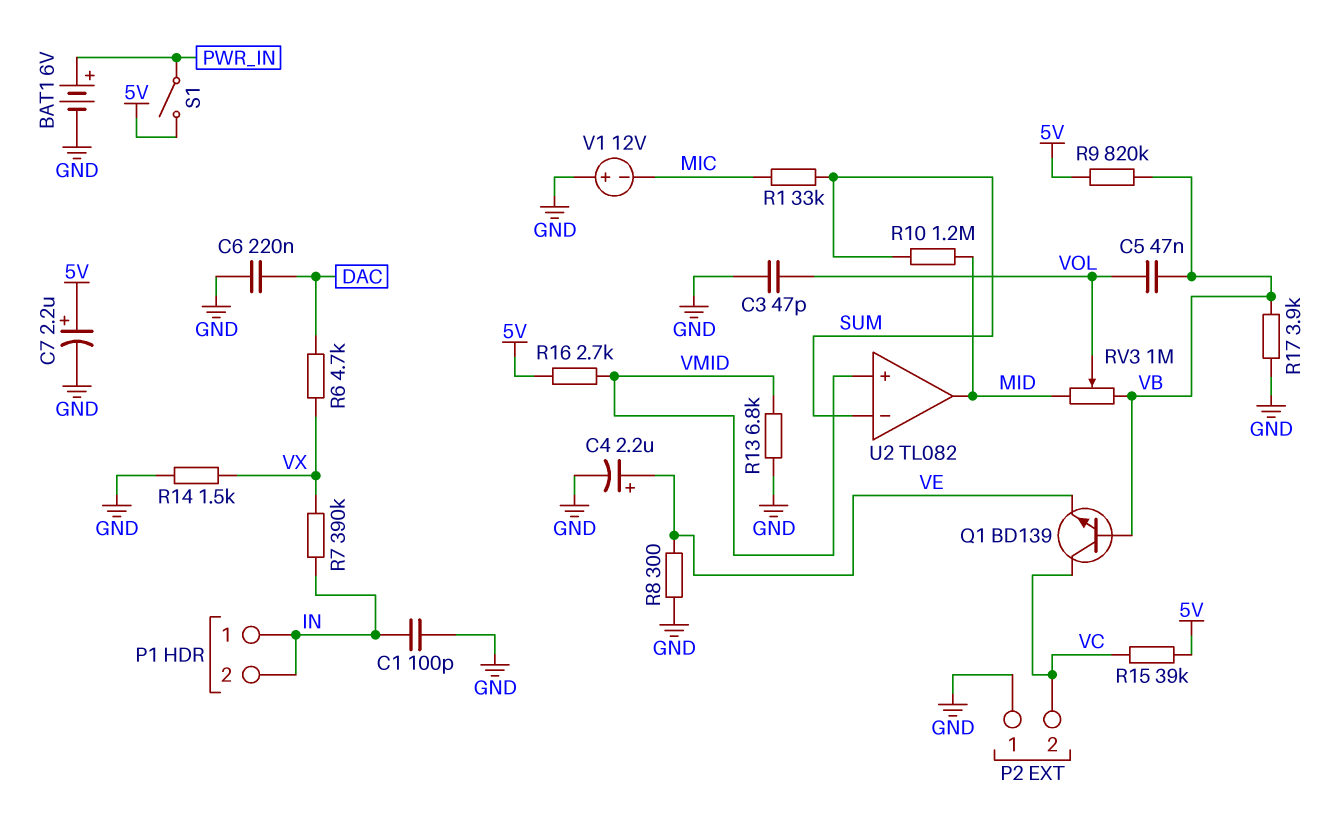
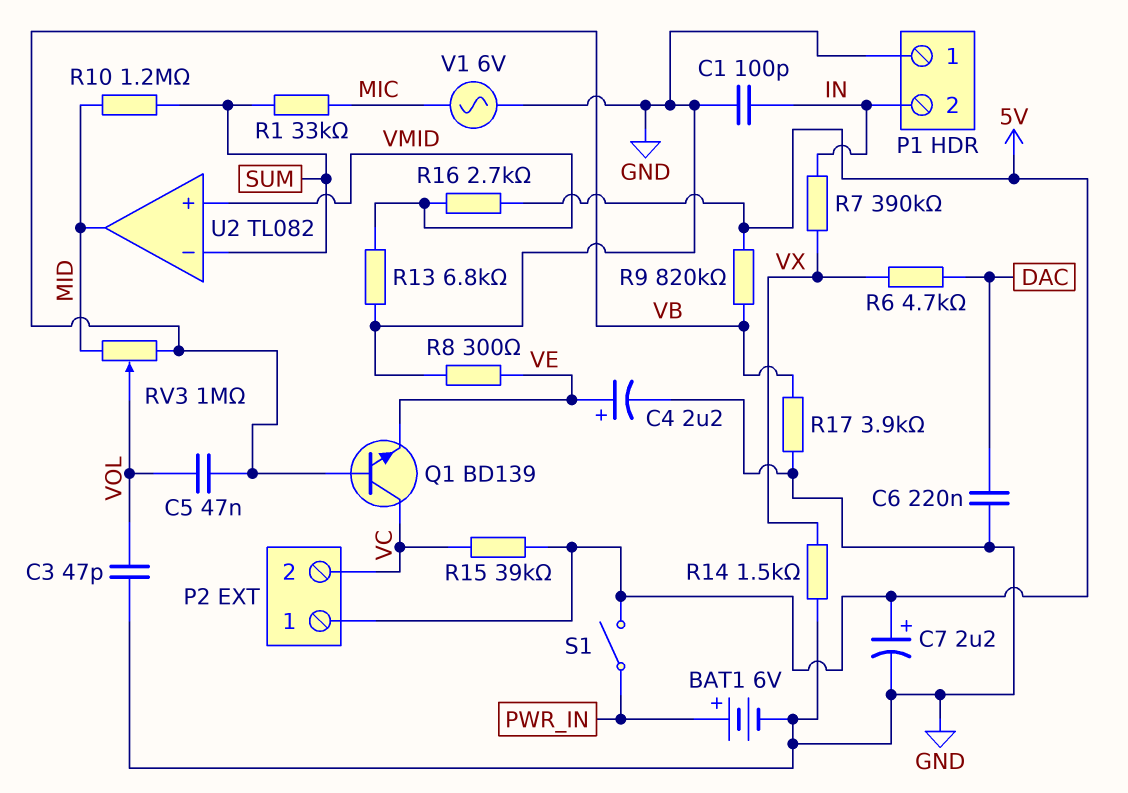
P1 pin 1: IN -> GND
P2 pin 1: GND -> 5V
V1: 12V (plus GND, minus MIC) -> AC 6V (GND, MIC)

